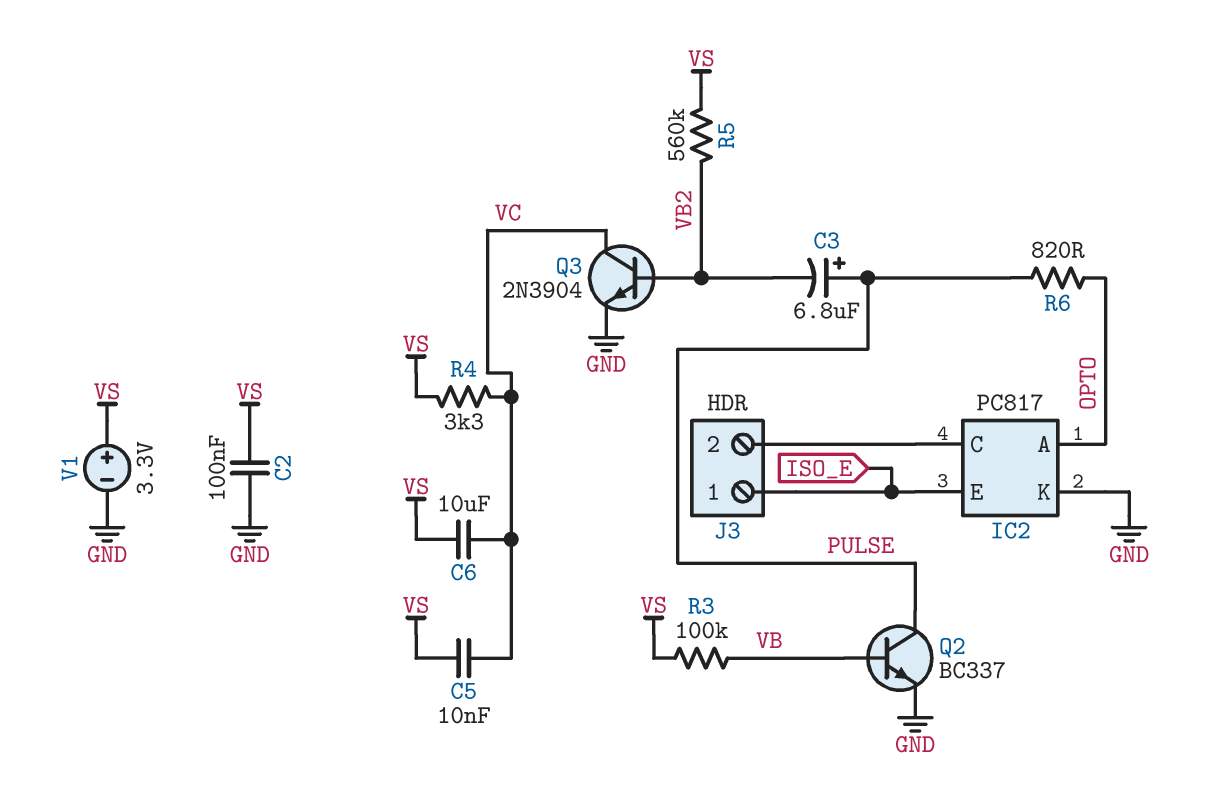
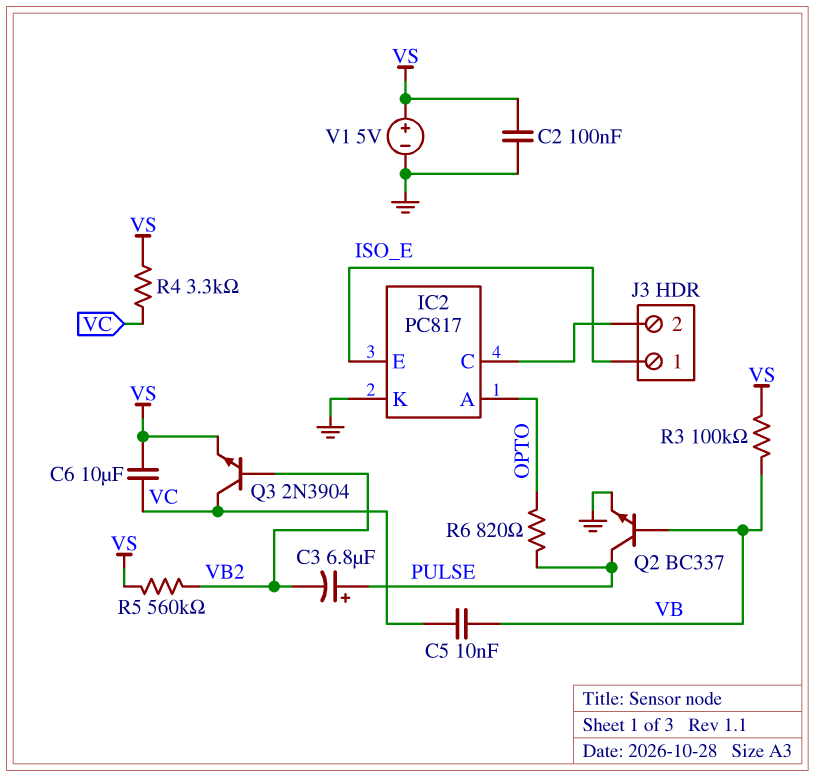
C5: 10nF (VC, VS) -> 10nF (VB, VC)
Q3: NPN 2N3904 (B VB2, C VC, E GND) -> NPN 2N3904 (B VB2, C VC, E VS)
V1: 3.3V (plus VS, minus GND) -> 5V (plus VS, minus GND)

